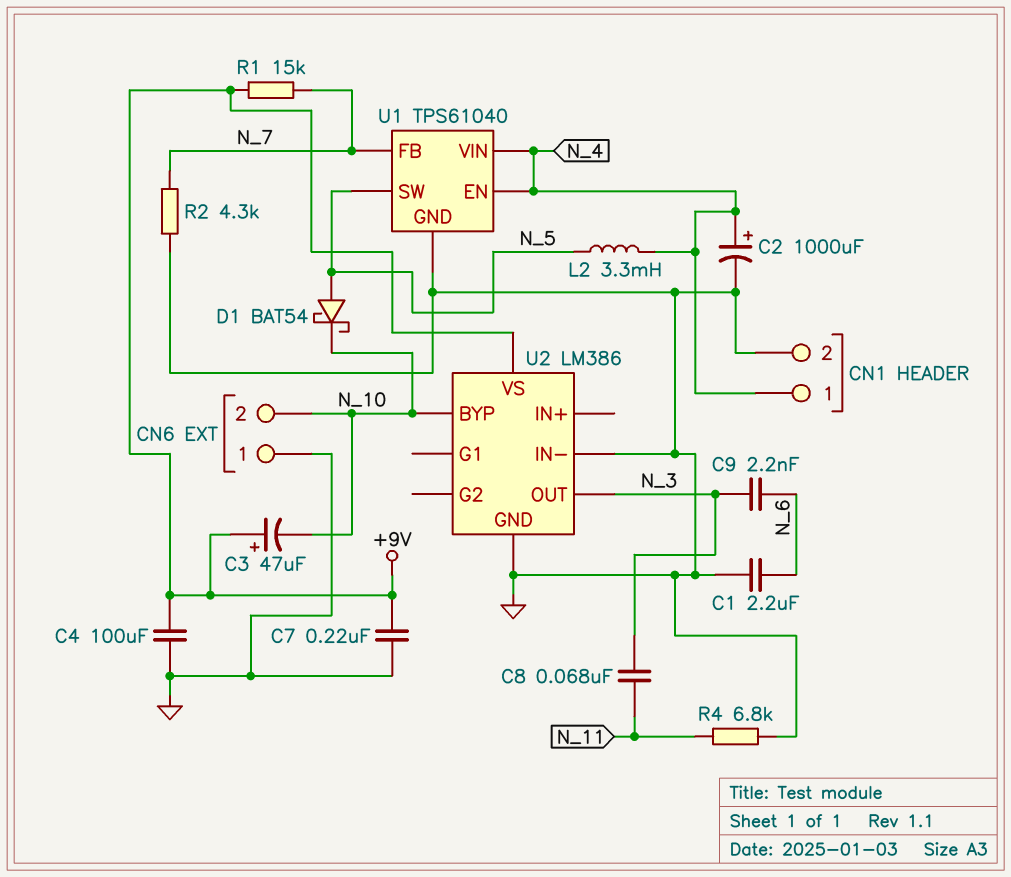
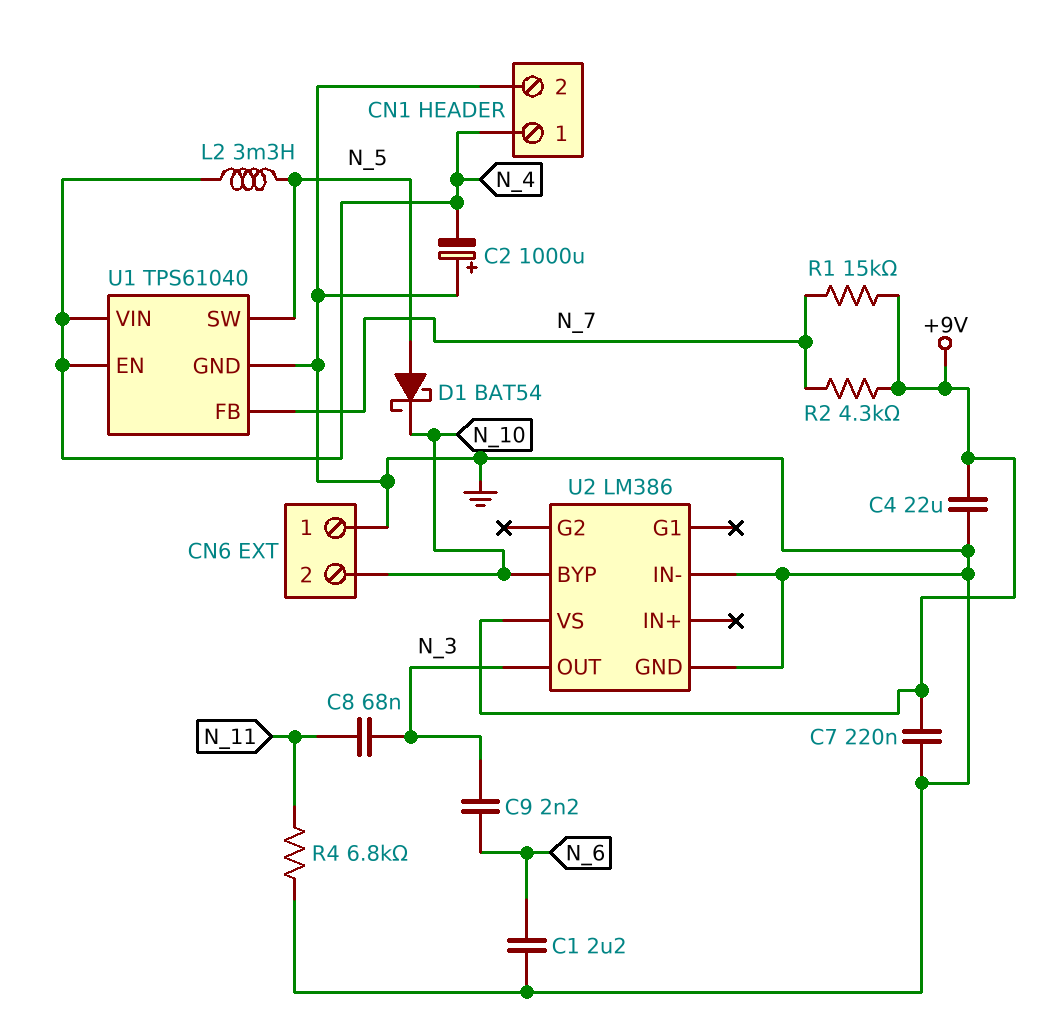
C2: 1000uF (plus N_4, minus GND) -> 1000uF (plus GND, minus N_4)
C3: 47uF (plus +9V, minus N_10) -> none
C4: 100uF (+9V, GND) -> 22uF (+9V, GND)
R2: 4.3k (GND, N_7) -> 4.3k (+9V, N_7)

